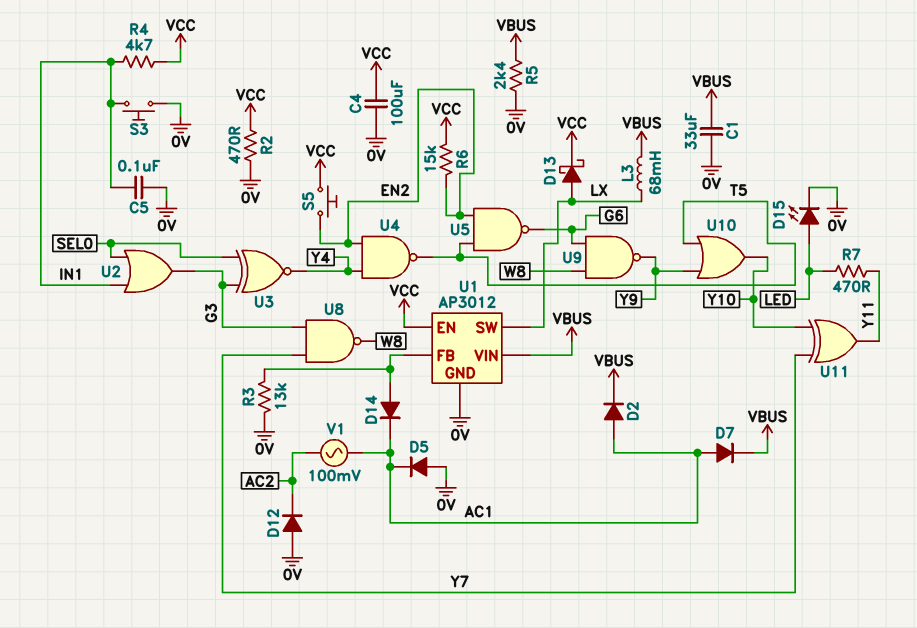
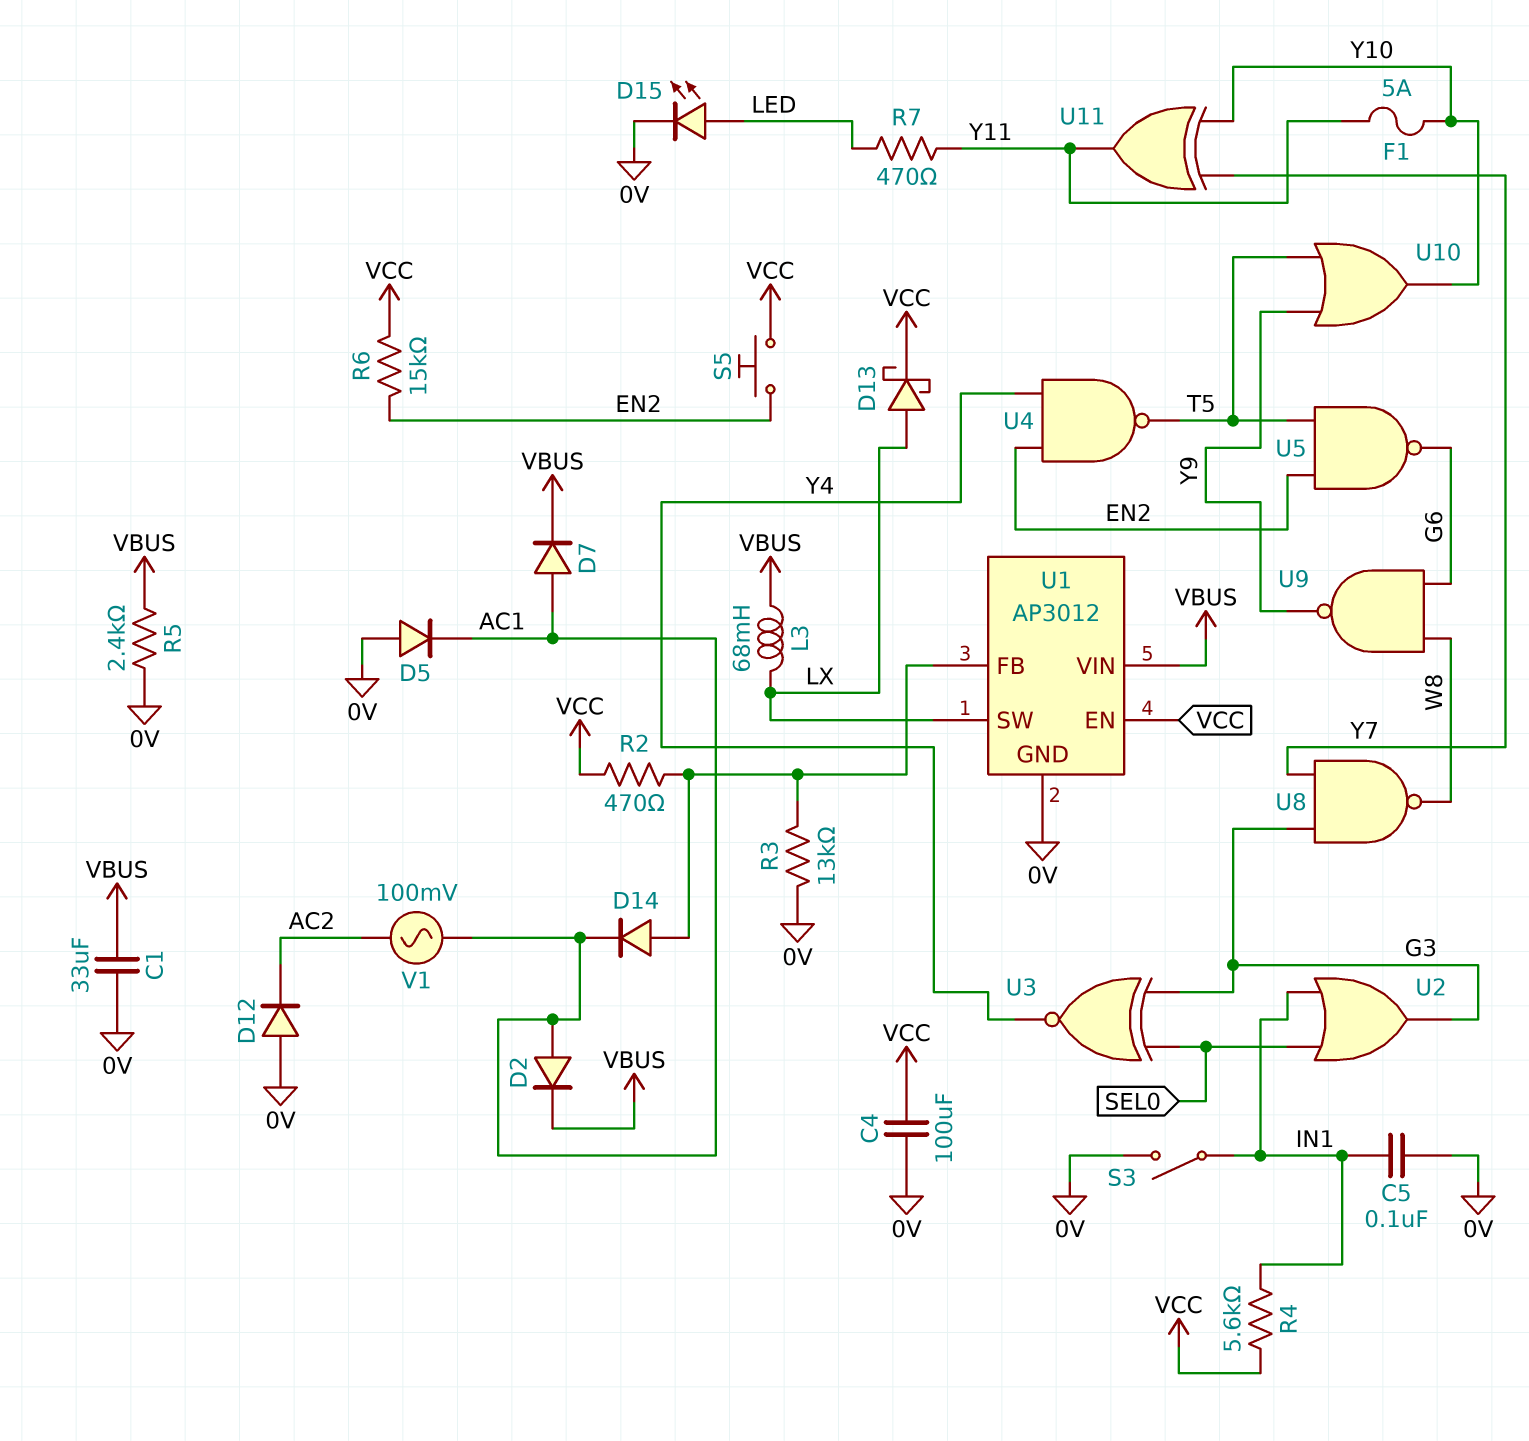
F1: none -> 5A (Y10, Y11)
R2: 470 (0V, VCC) -> 470 (U1/FB, VCC)
R4: 4.7k (IN1, VCC) -> 5.6k (IN1, VCC)
S3: button (0V, IN1) -> switch (0V, IN1)

